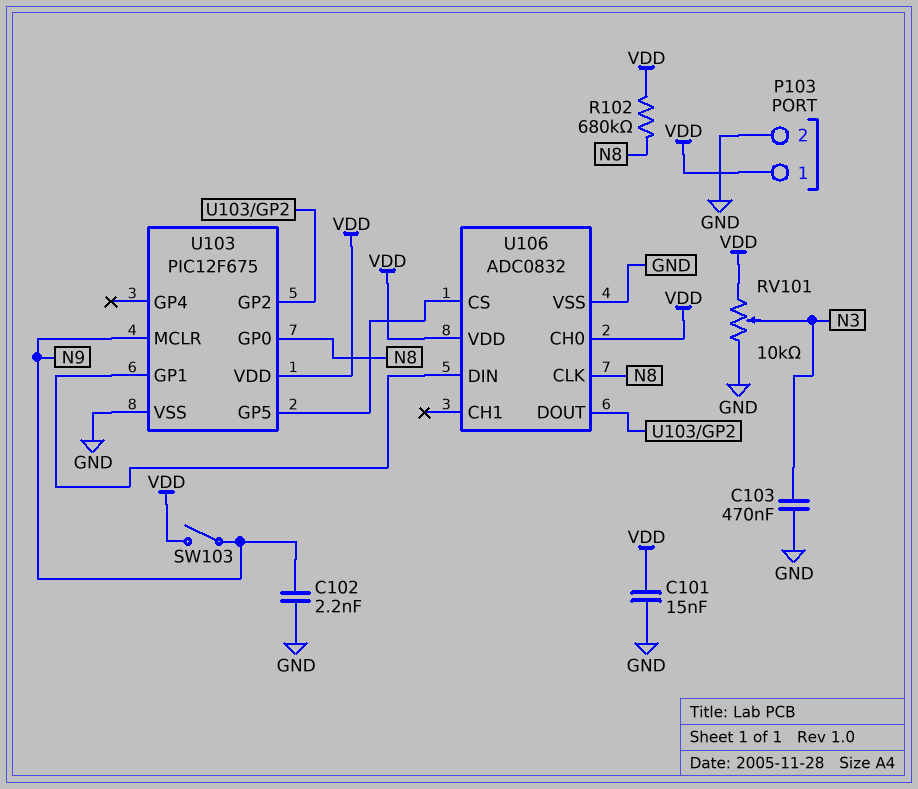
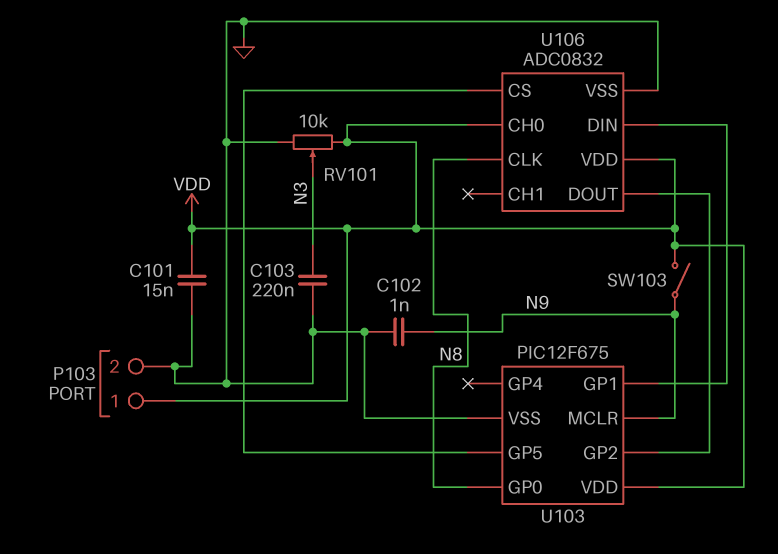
C102: 2.2nF (GND, N9) -> 1nF (GND, N9)
C103: 470nF (GND, N3) -> 220nF (GND, N3)
R102: 680k (N8, VDD) -> none

